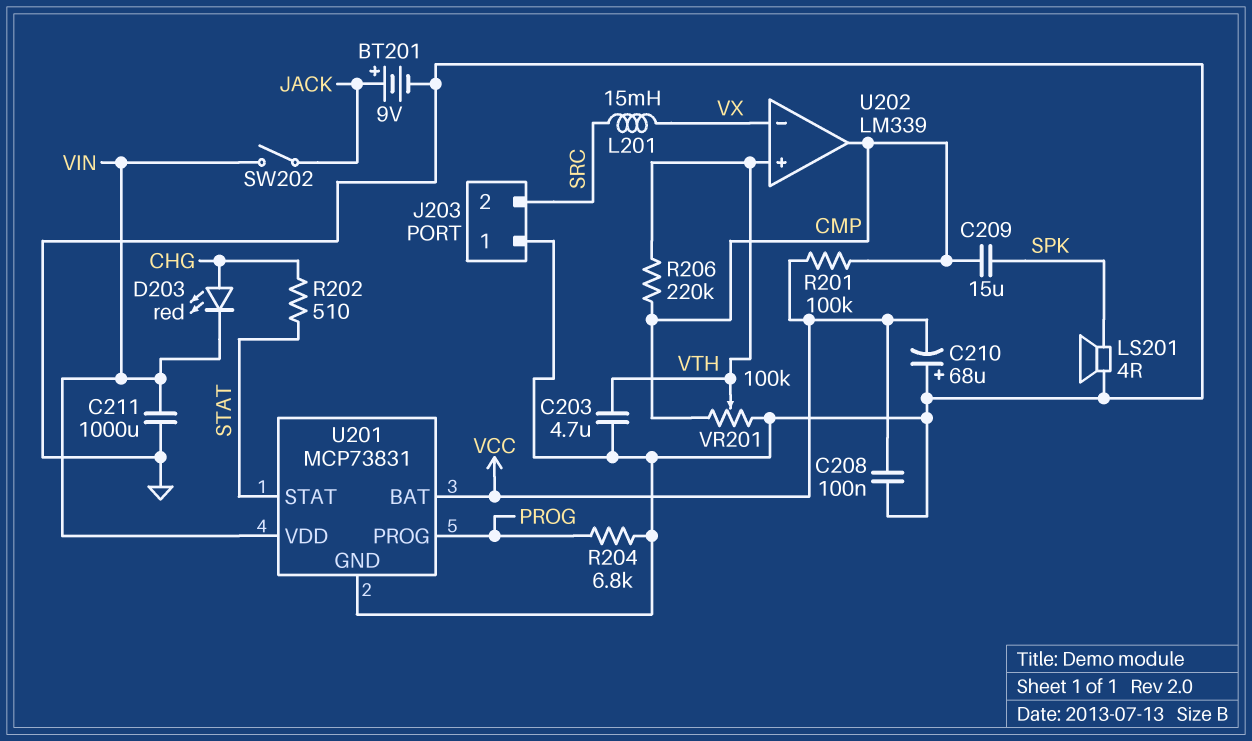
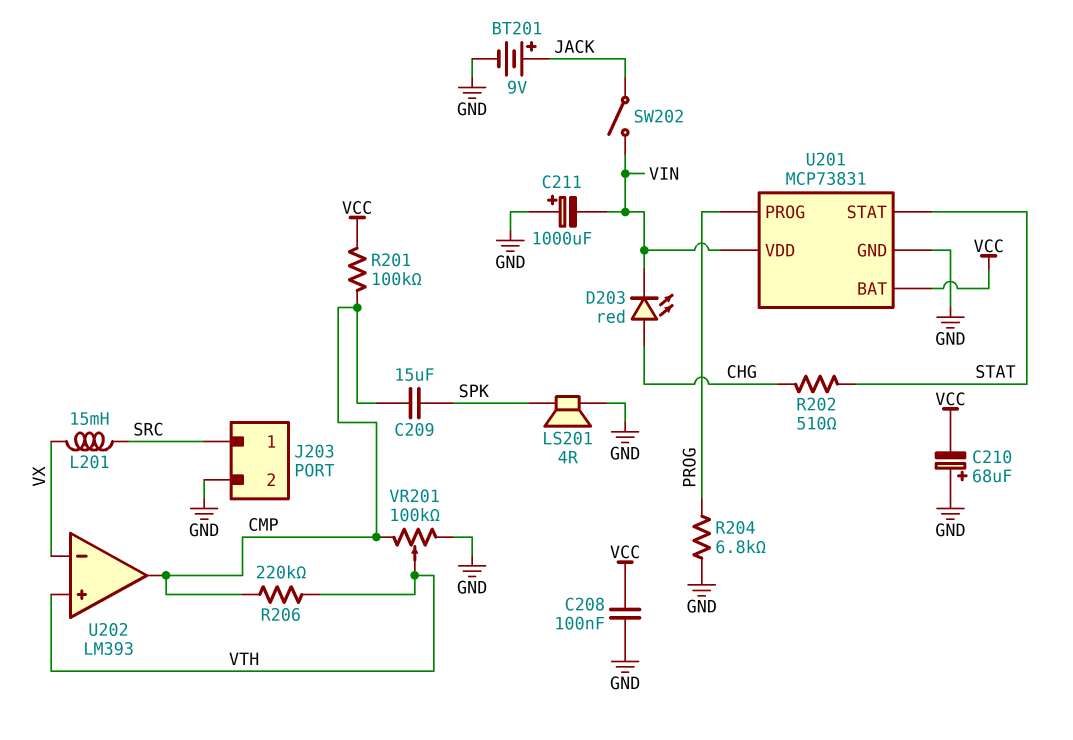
C203: 4.7uF (GND, VTH) -> none
C211: 1000uF (GND, VIN) -> 1000uF (plus GND, minus VIN)
J203 pin 1: GND -> SRC
J203 pin 2: SRC -> GND
U202: LM339 -> LM393

